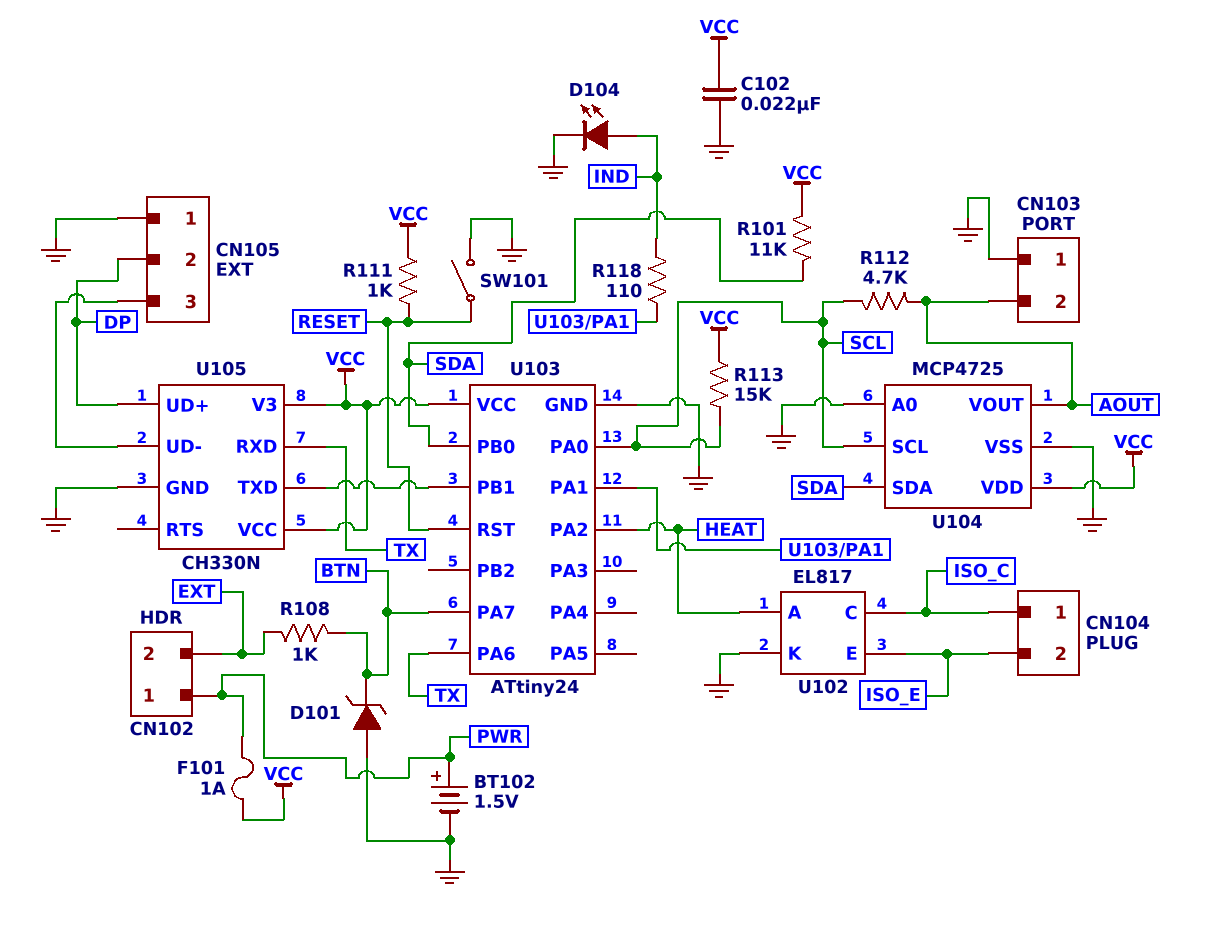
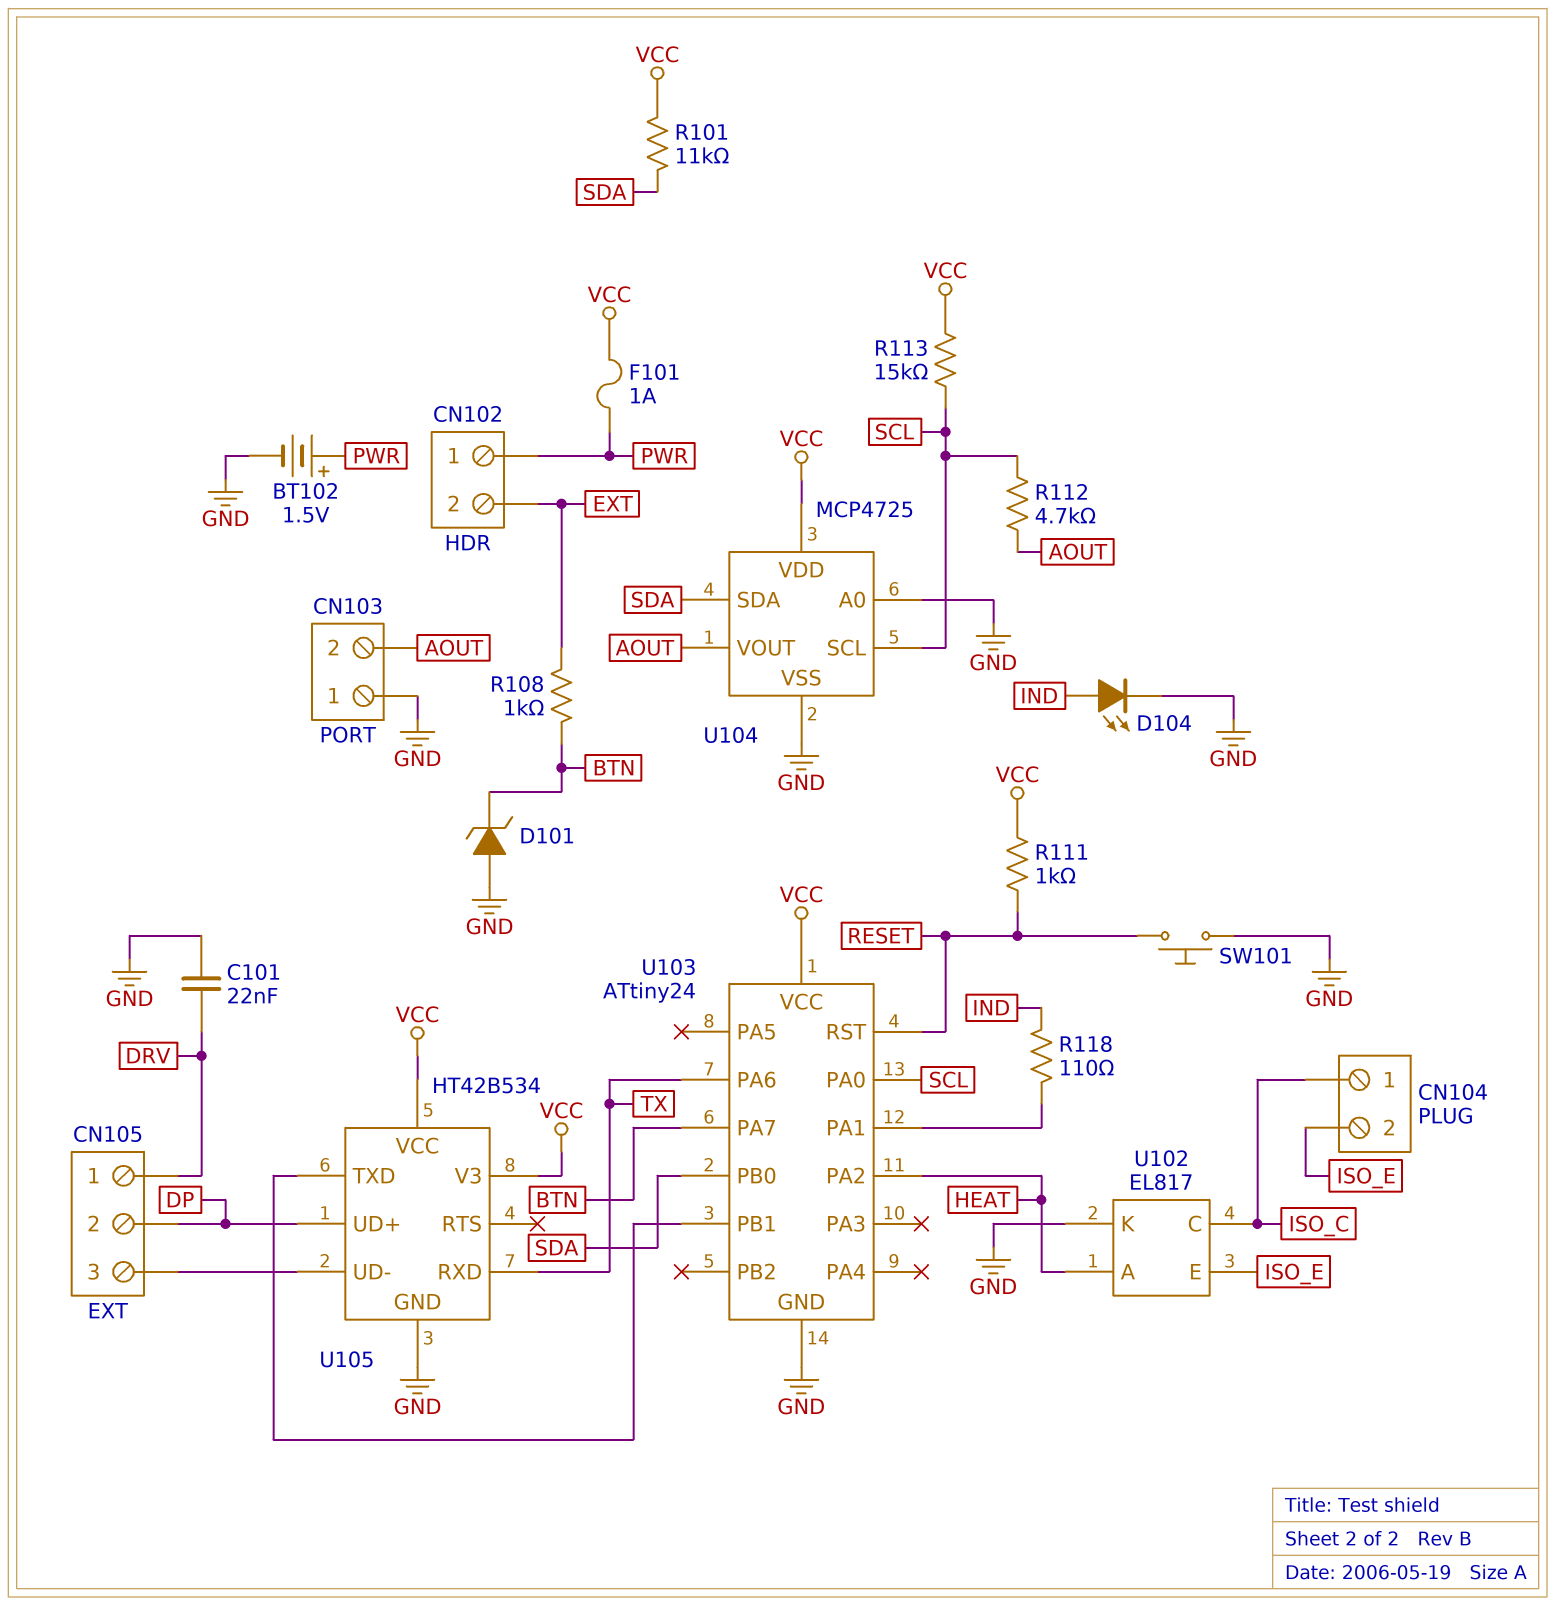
C101: none -> 22nF (DRV, GND)
C102: 22nF (GND, VCC) -> none
CN105 pin 1: GND -> DRV
SW101: switch (GND, RESET) -> button (GND, RESET)
U105: CH330N -> HT42B534

